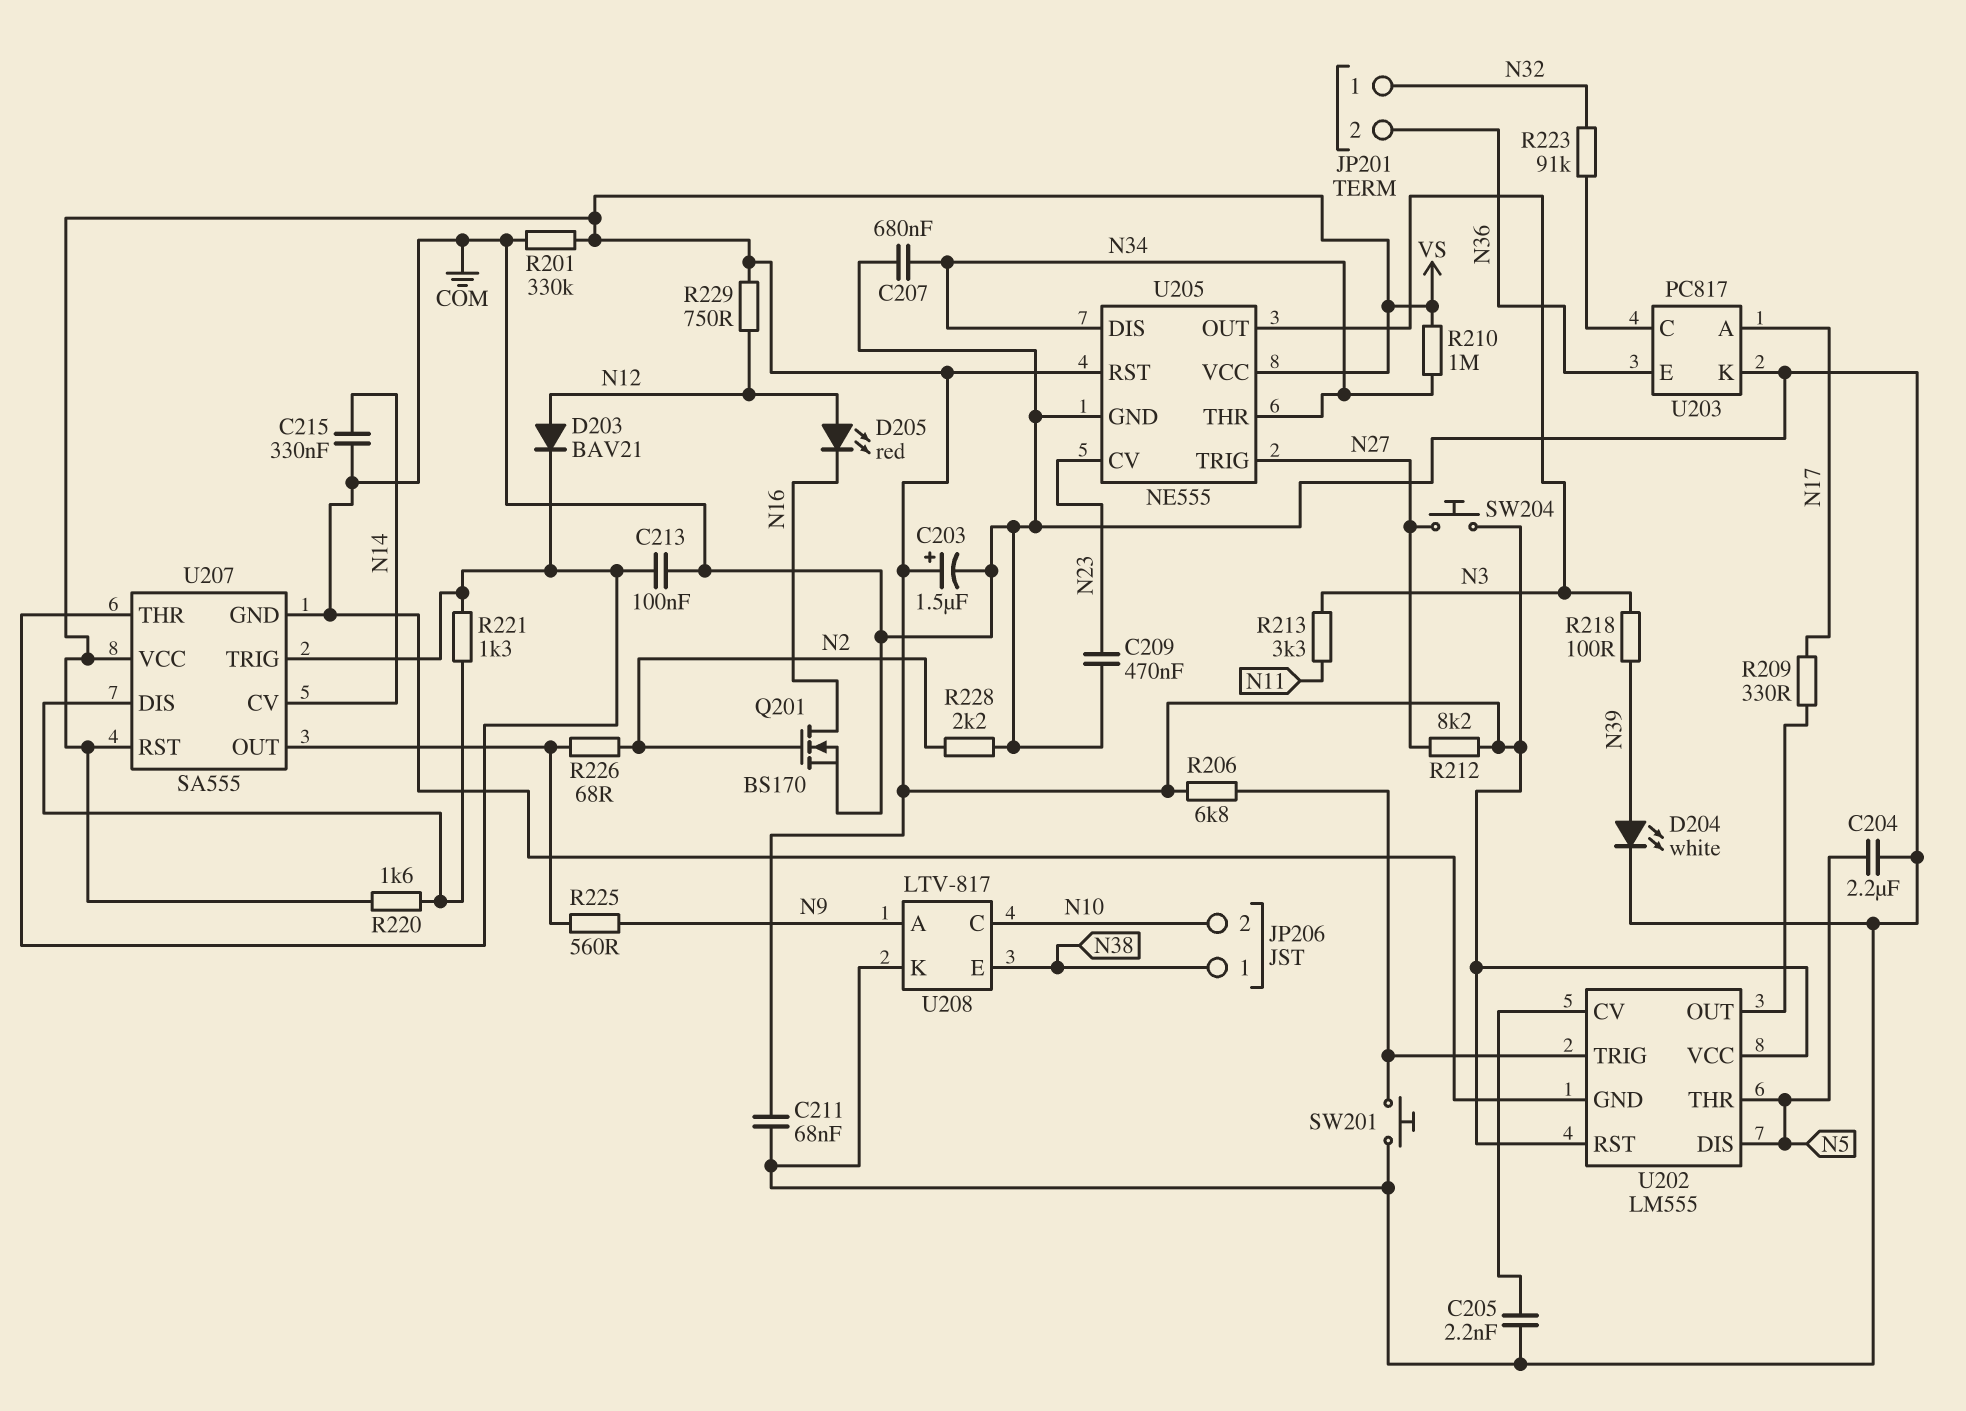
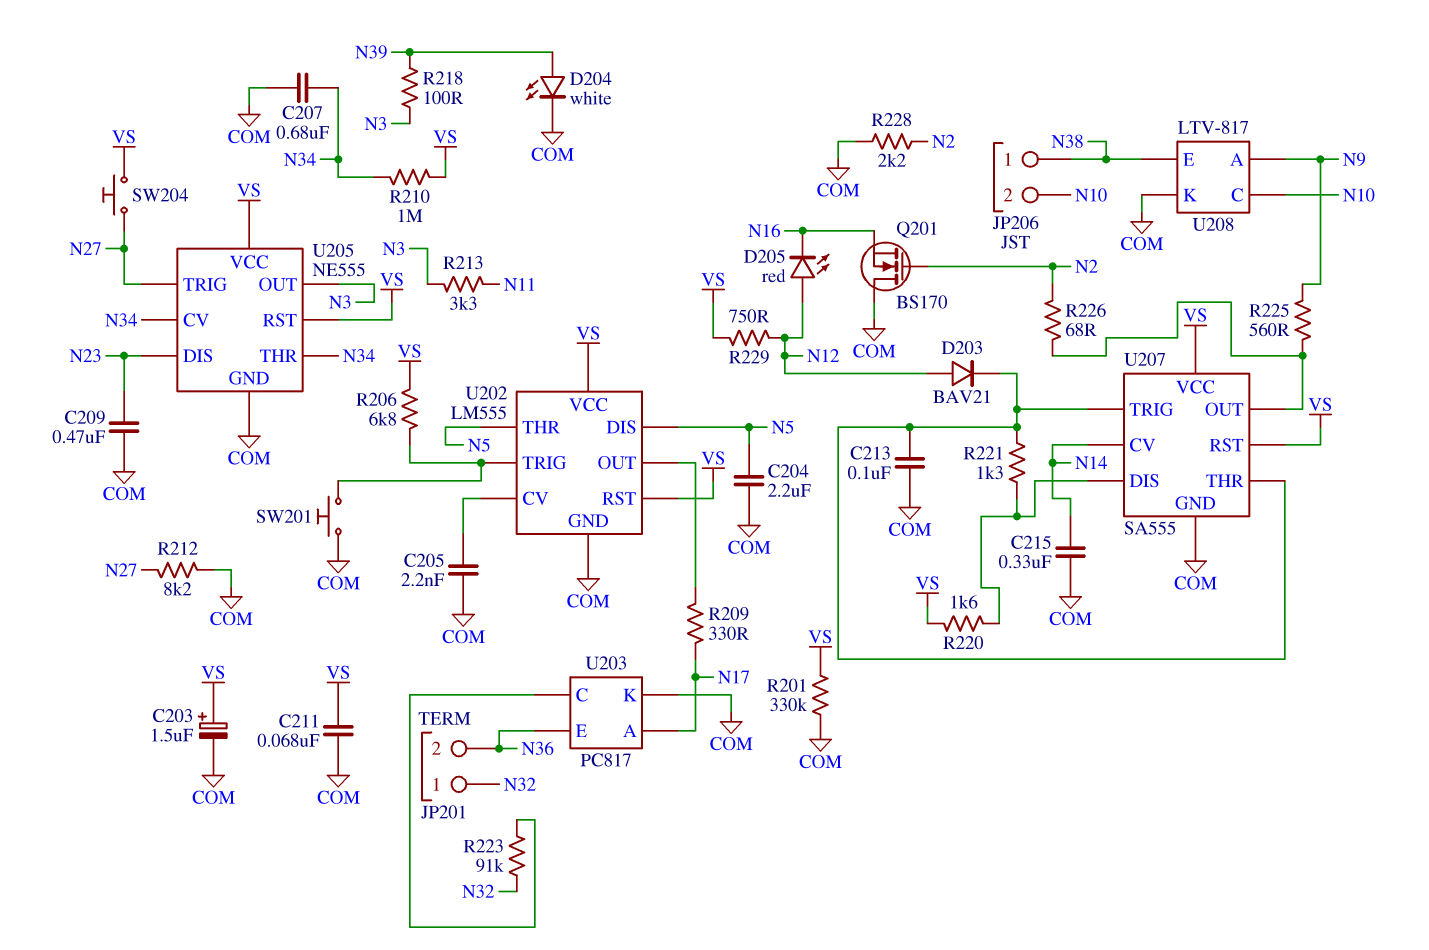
Q201: NMOS BS170 (G N2, D N16, S COM) -> NMOS BS170 (G N2, D COM, S N16)
R212: 8.2k (N27, VS) -> 8.2k (COM, N27)
U205 pin CV: N23 -> N34
U205 pin DIS: N34 -> N23

